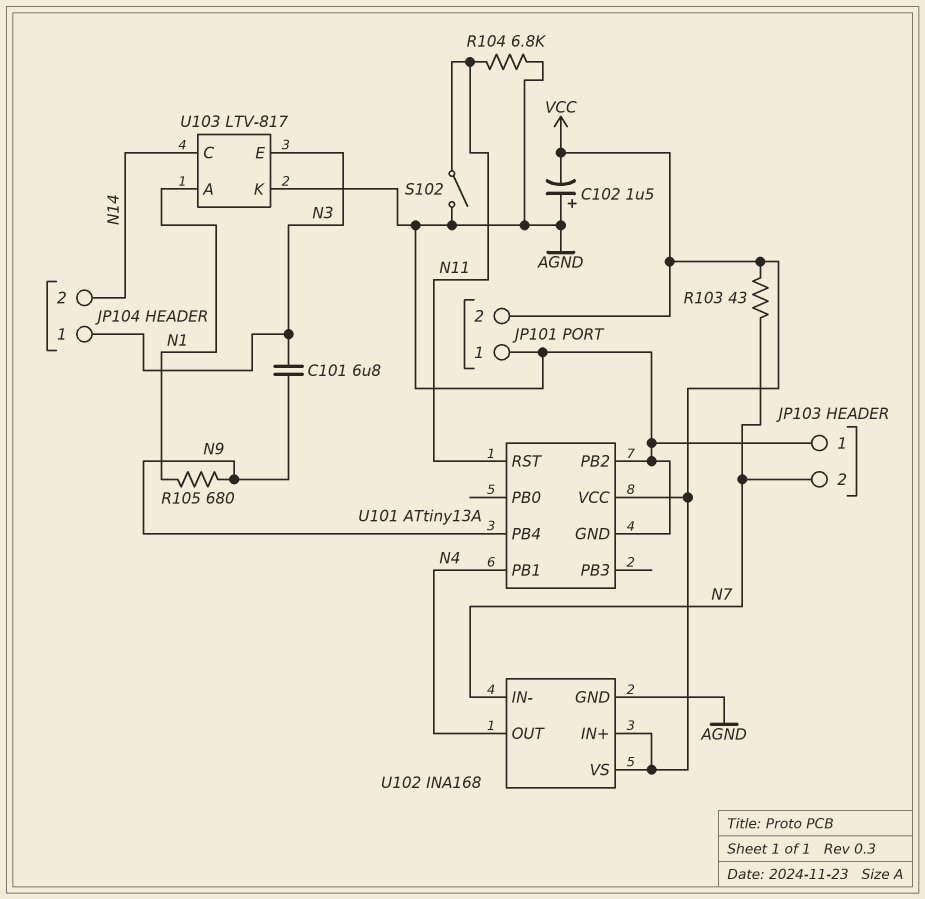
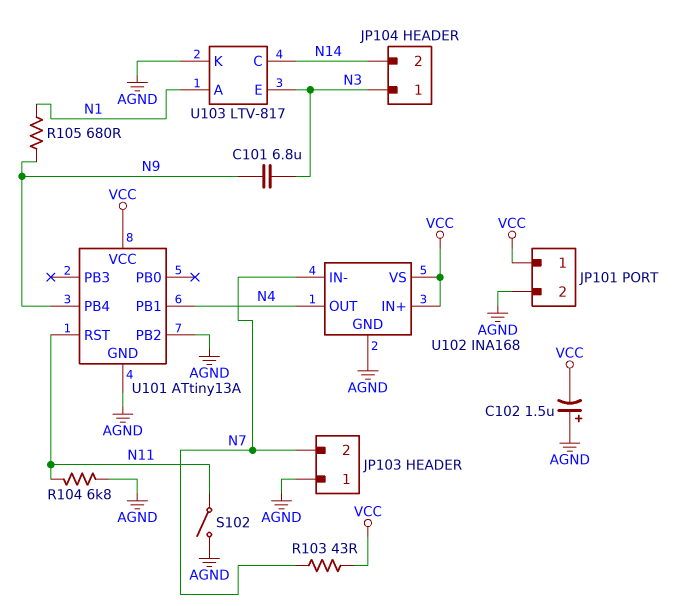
JP101 pin 1: AGND -> VCC
JP101 pin 2: VCC -> AGND

